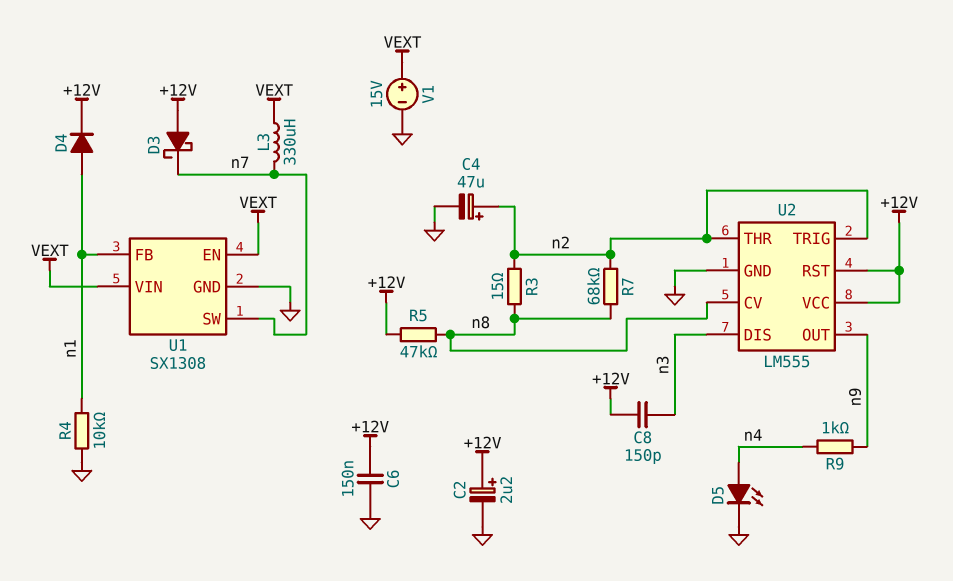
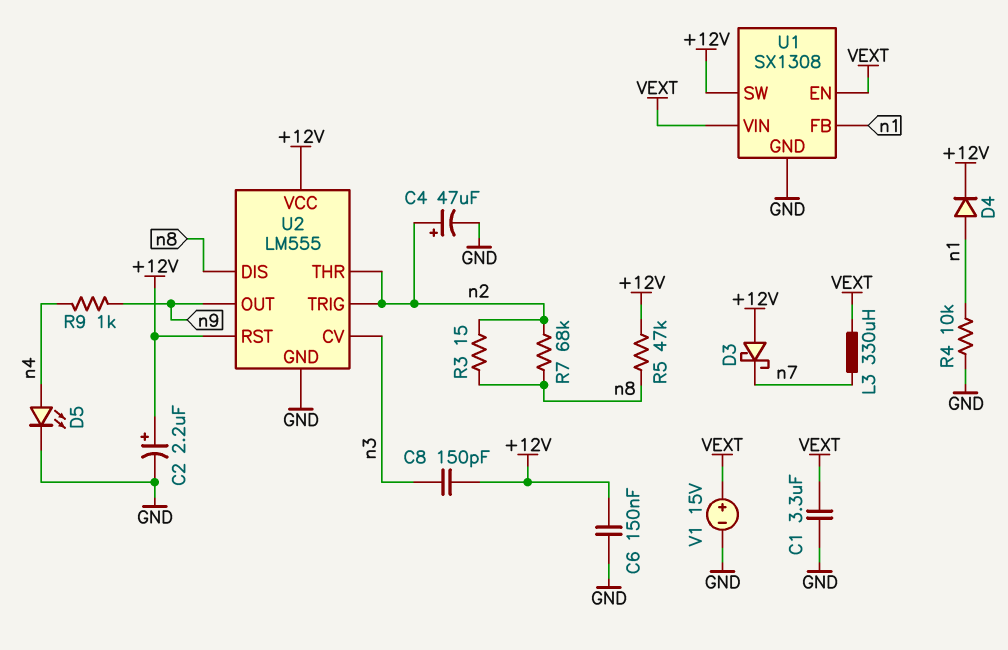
C1: none -> 3.3uF (GND, VEXT)
U1 pin SW: n7 -> +12V
U2 pin CV: n8 -> n3
U2 pin DIS: n3 -> n8

